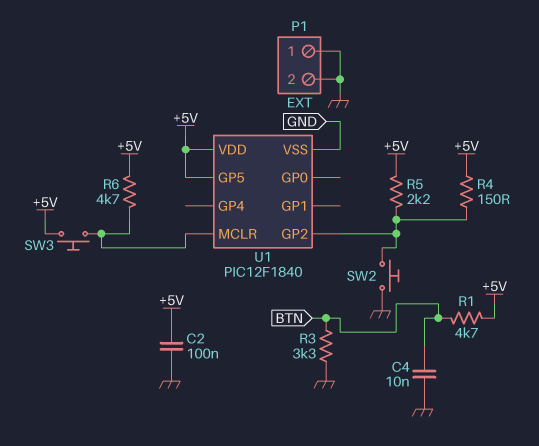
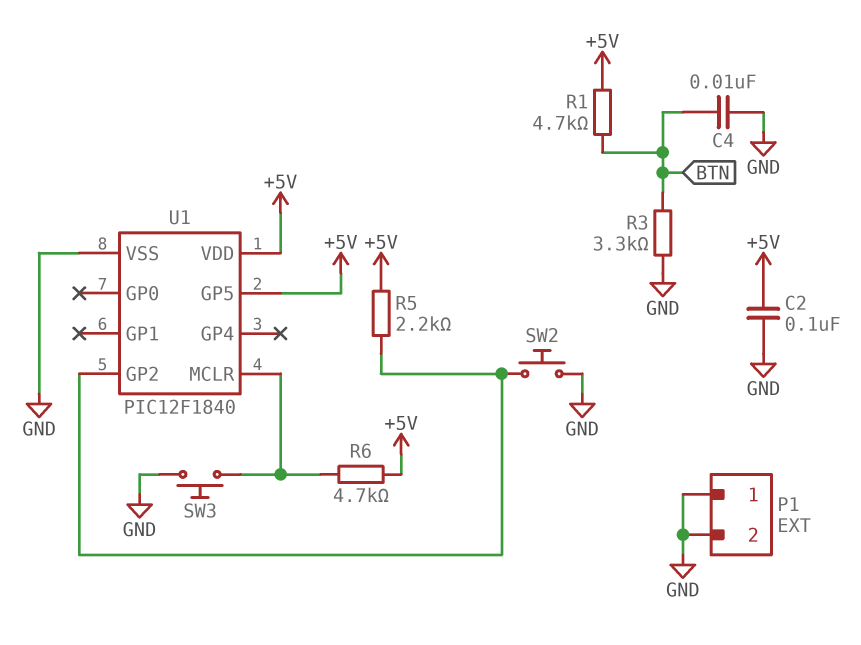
R4: 150 (+5V, U1/GP2) -> none
SW3: button (+5V, U1/MCLR) -> button (GND, U1/MCLR)

